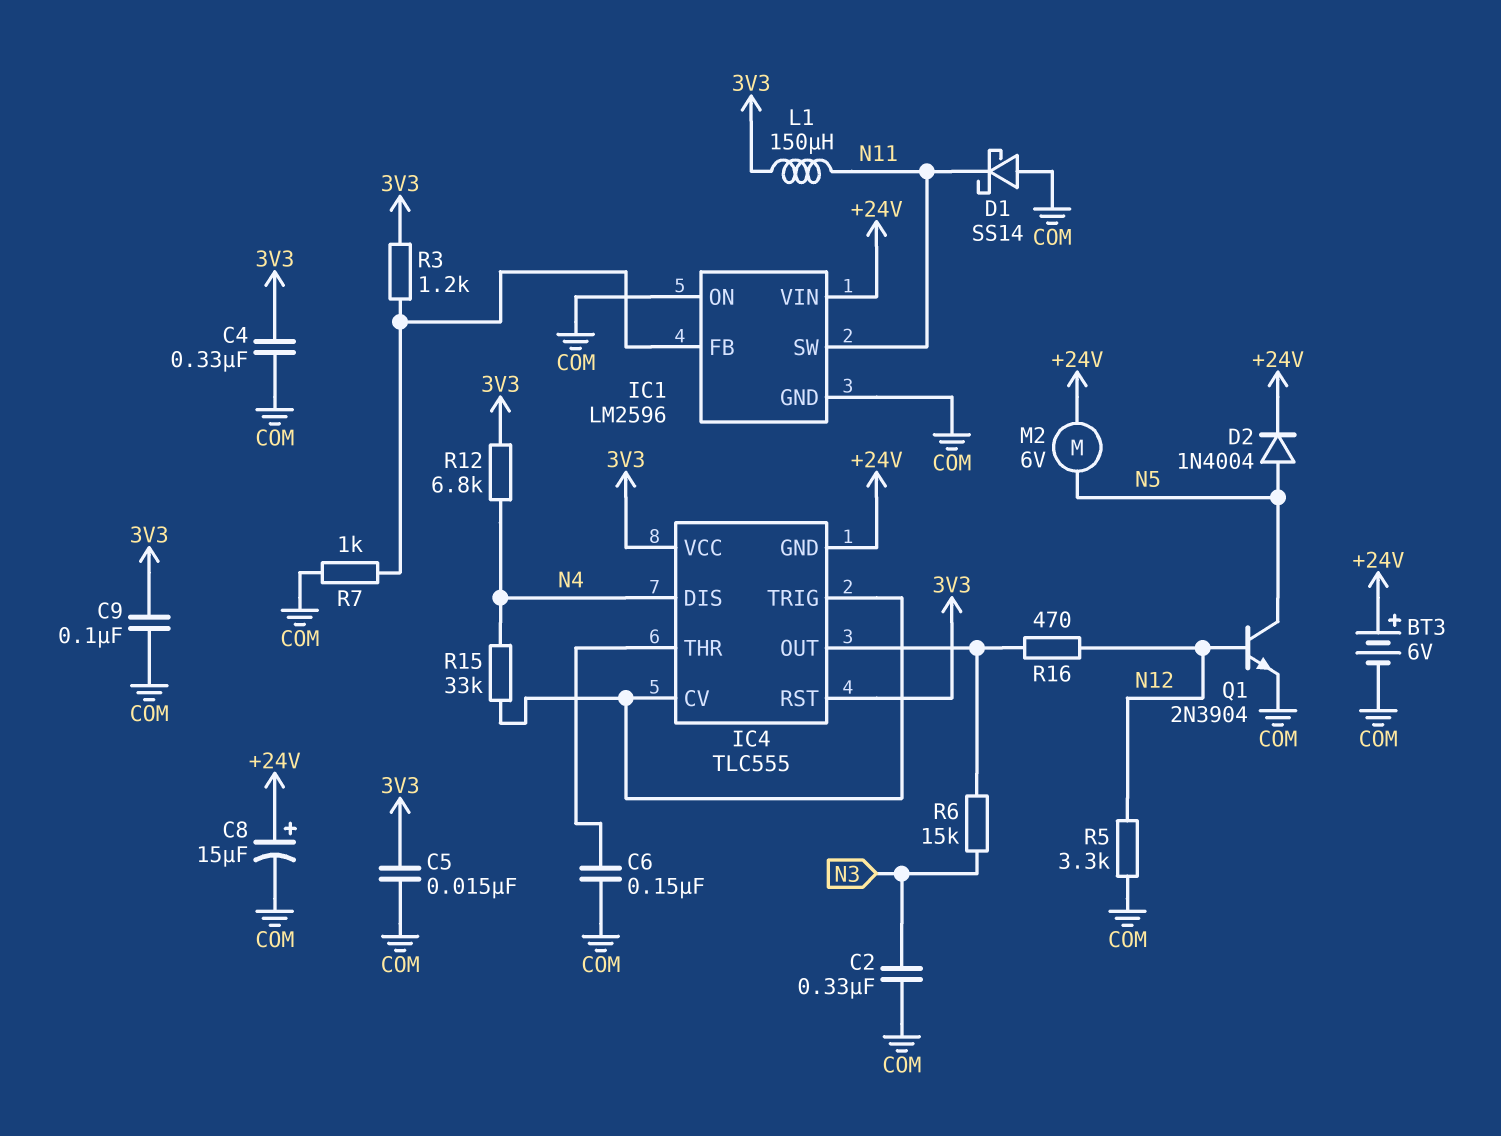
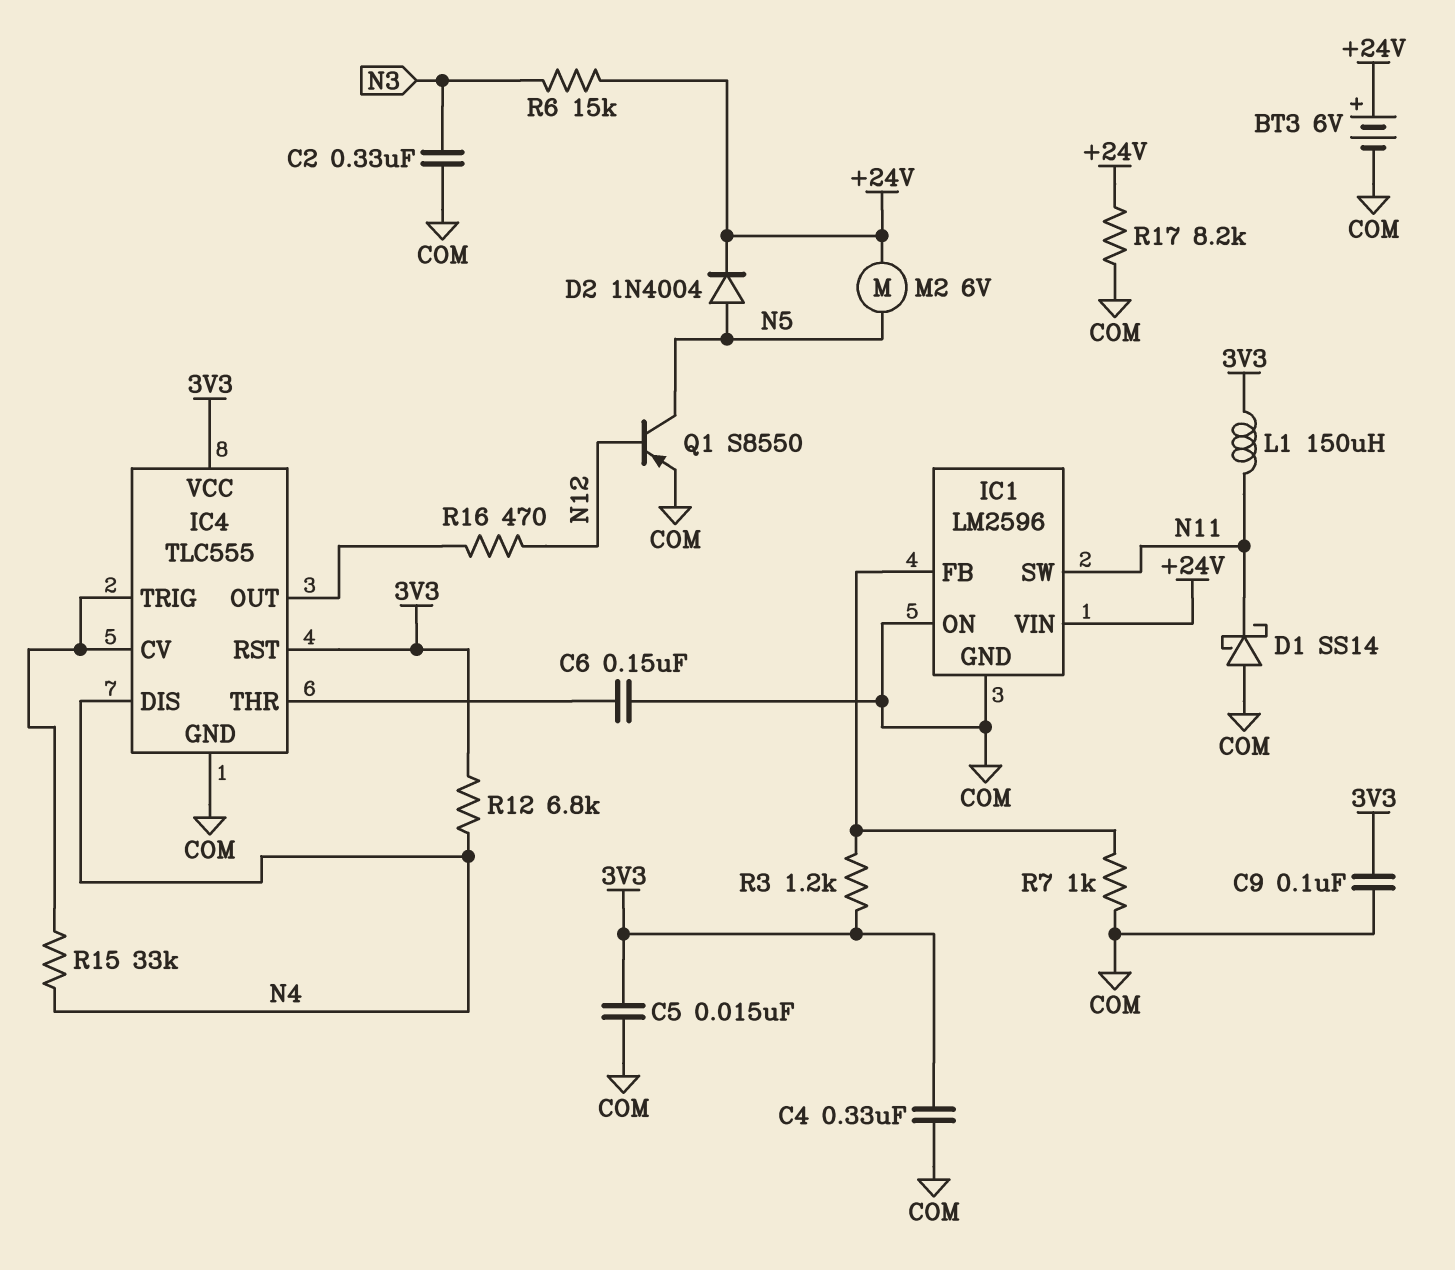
C8: 15uF (plus +24V, minus COM) -> none
IC4 pin GND: +24V -> COM
Q1: NPN 2N3904 (B N12, C N5, E COM) -> PNP S8550 (B N12, C N5, E COM)
R5: 3.3k (COM, N12) -> none
R6: 15k (IC4/OUT, N3) -> 15k (+24V, N3)
R17: none -> 8.2k (+24V, COM)

